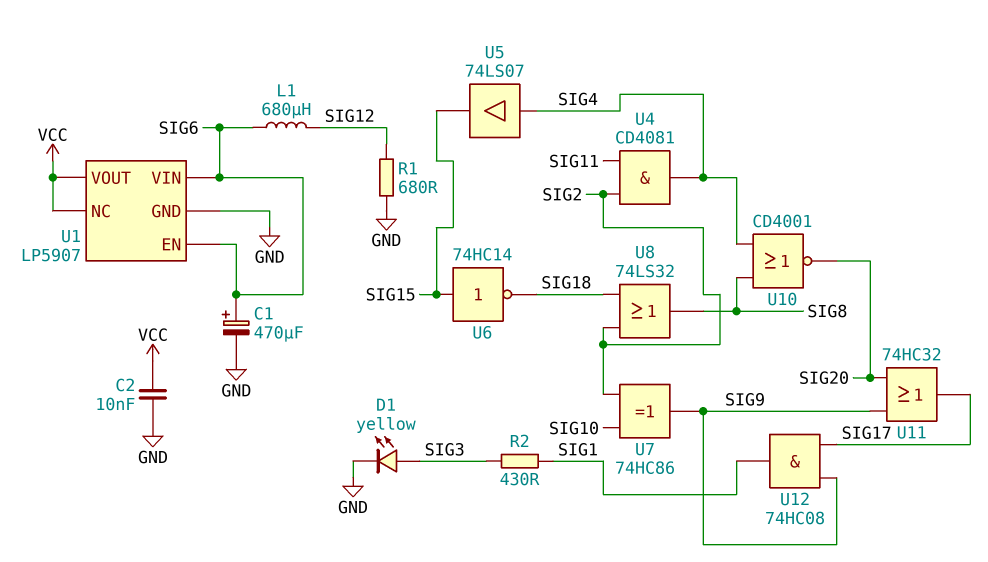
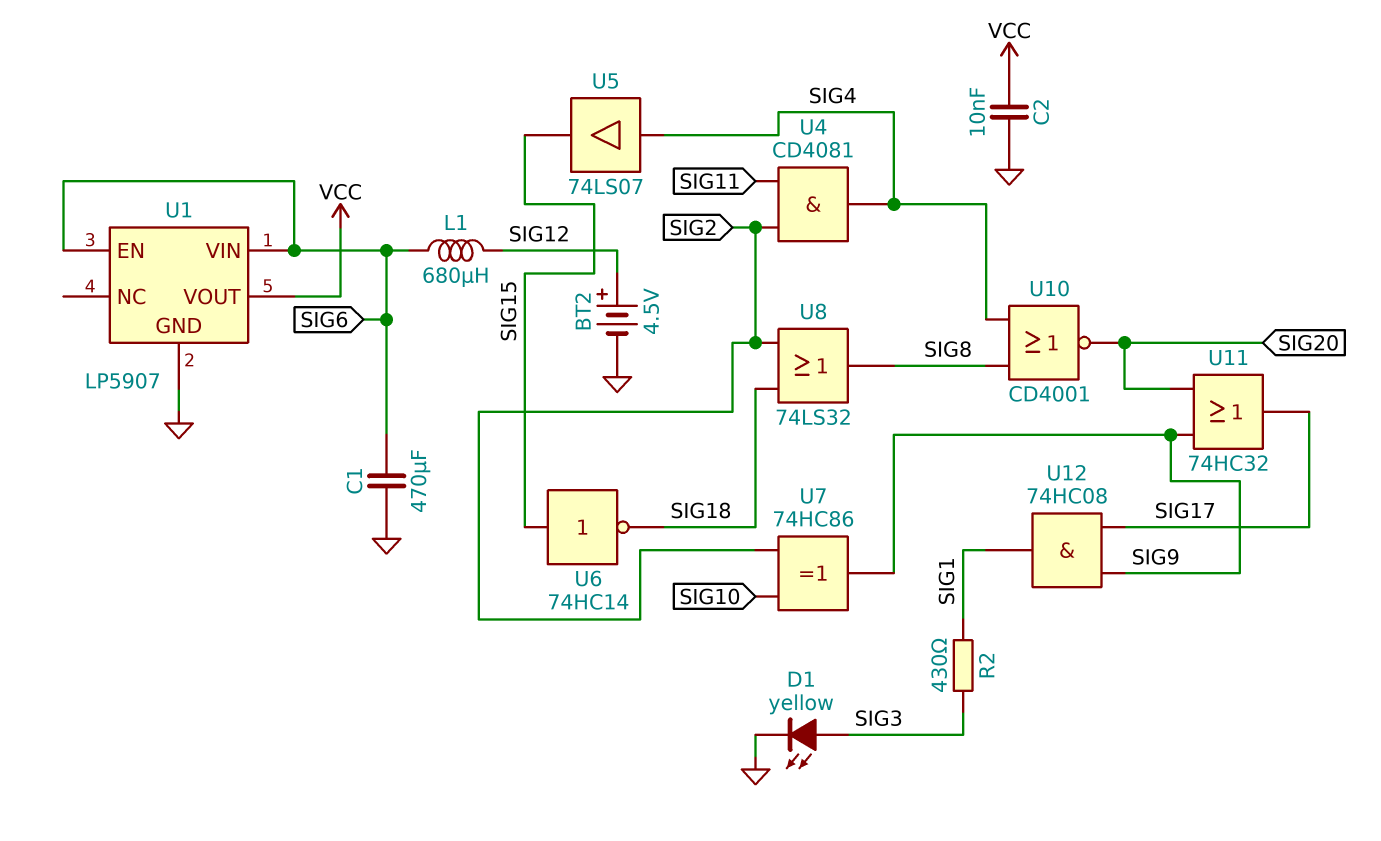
BT2: none -> 4.5V (plus SIG12, minus GND)
C1: 470uF (plus SIG6, minus GND) -> 470uF (GND, SIG6)
R1: 680 (GND, SIG12) -> none
U1 pin NC: VCC -> none

